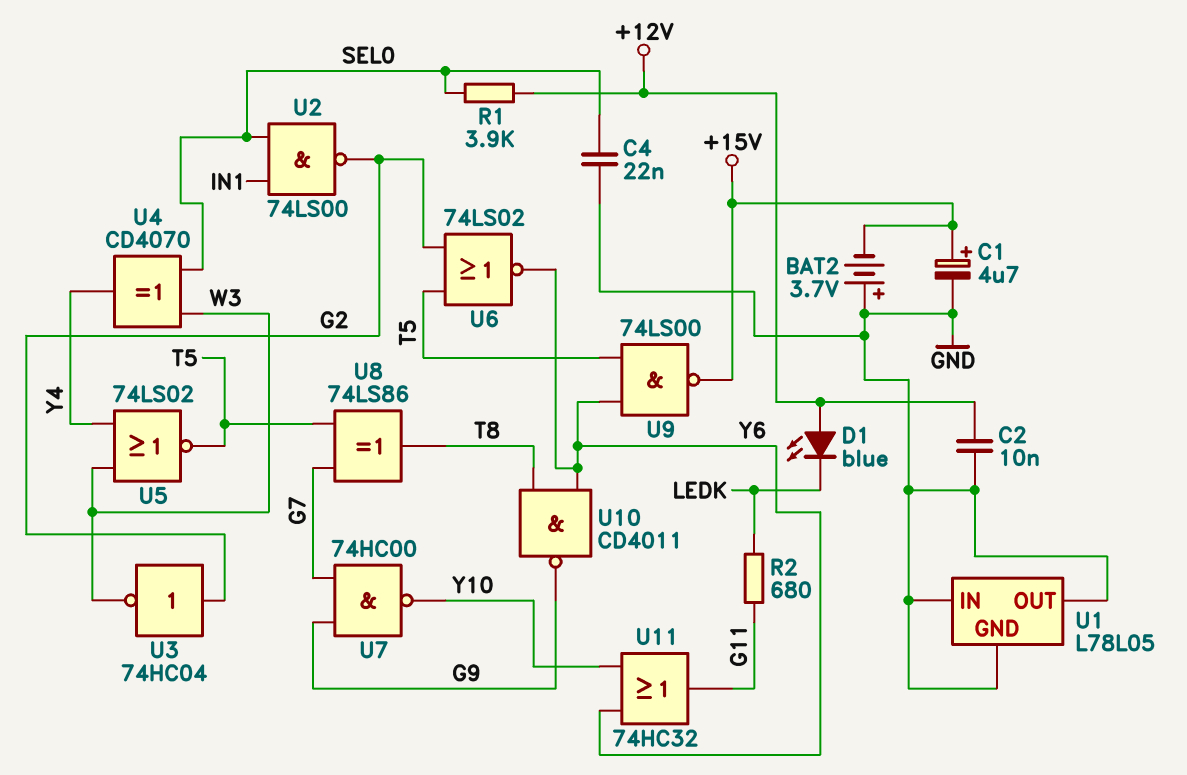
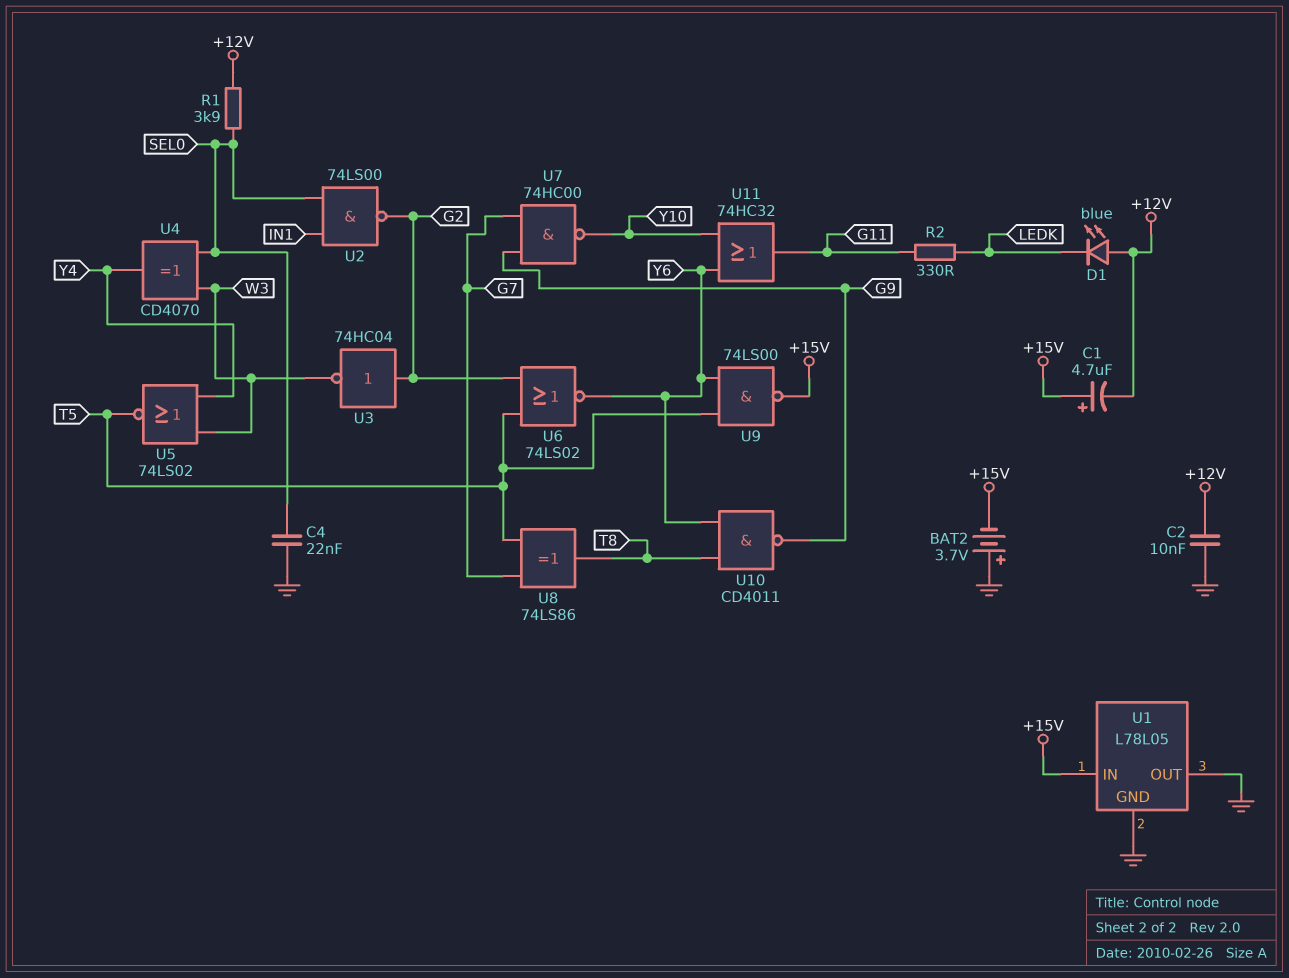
C1: 4.7uF (plus +15V, minus GND) -> 4.7uF (plus +15V, minus +12V)
R2: 680 (G11, LEDK) -> 330 (G11, LEDK)
U1 pin IN: GND -> +15V

